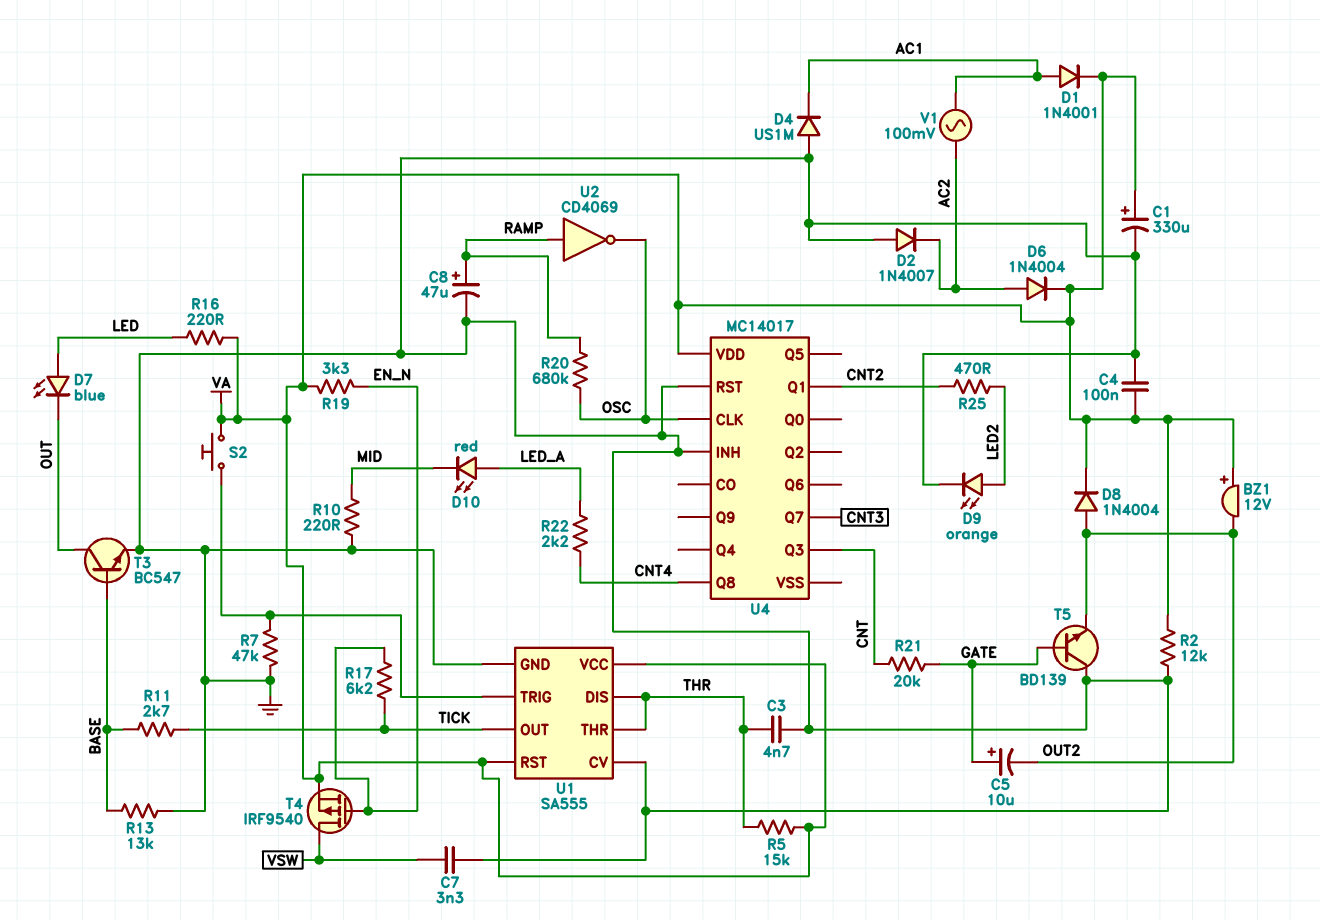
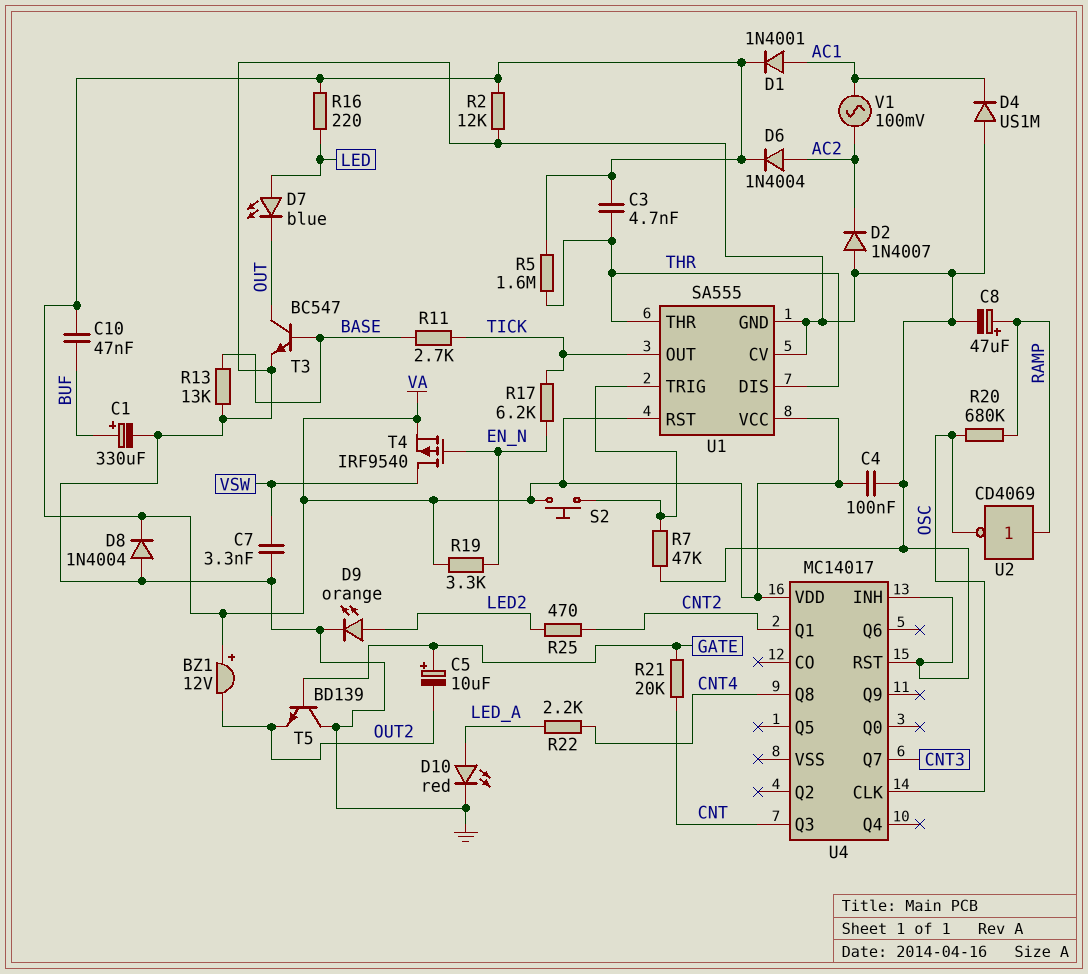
C1: 330uF (plus VA, minus GND) -> 330uF (plus BUF, minus GND)
C3: 4.7nF (GND, THR) -> 4.7nF (THR, VA)
C10: none -> 47nF (BUF, VA)
D8: diode 1N4004 (A OUT2, K VA) -> diode 1N4004 (A GND, K VA)
D10: LED red (A LED_A, K MID) -> LED red (A LED_A, K GND)
R5: 15k (THR, VA) -> 1.6M (THR, VA)
R10: 220 (GND, MID) -> none

